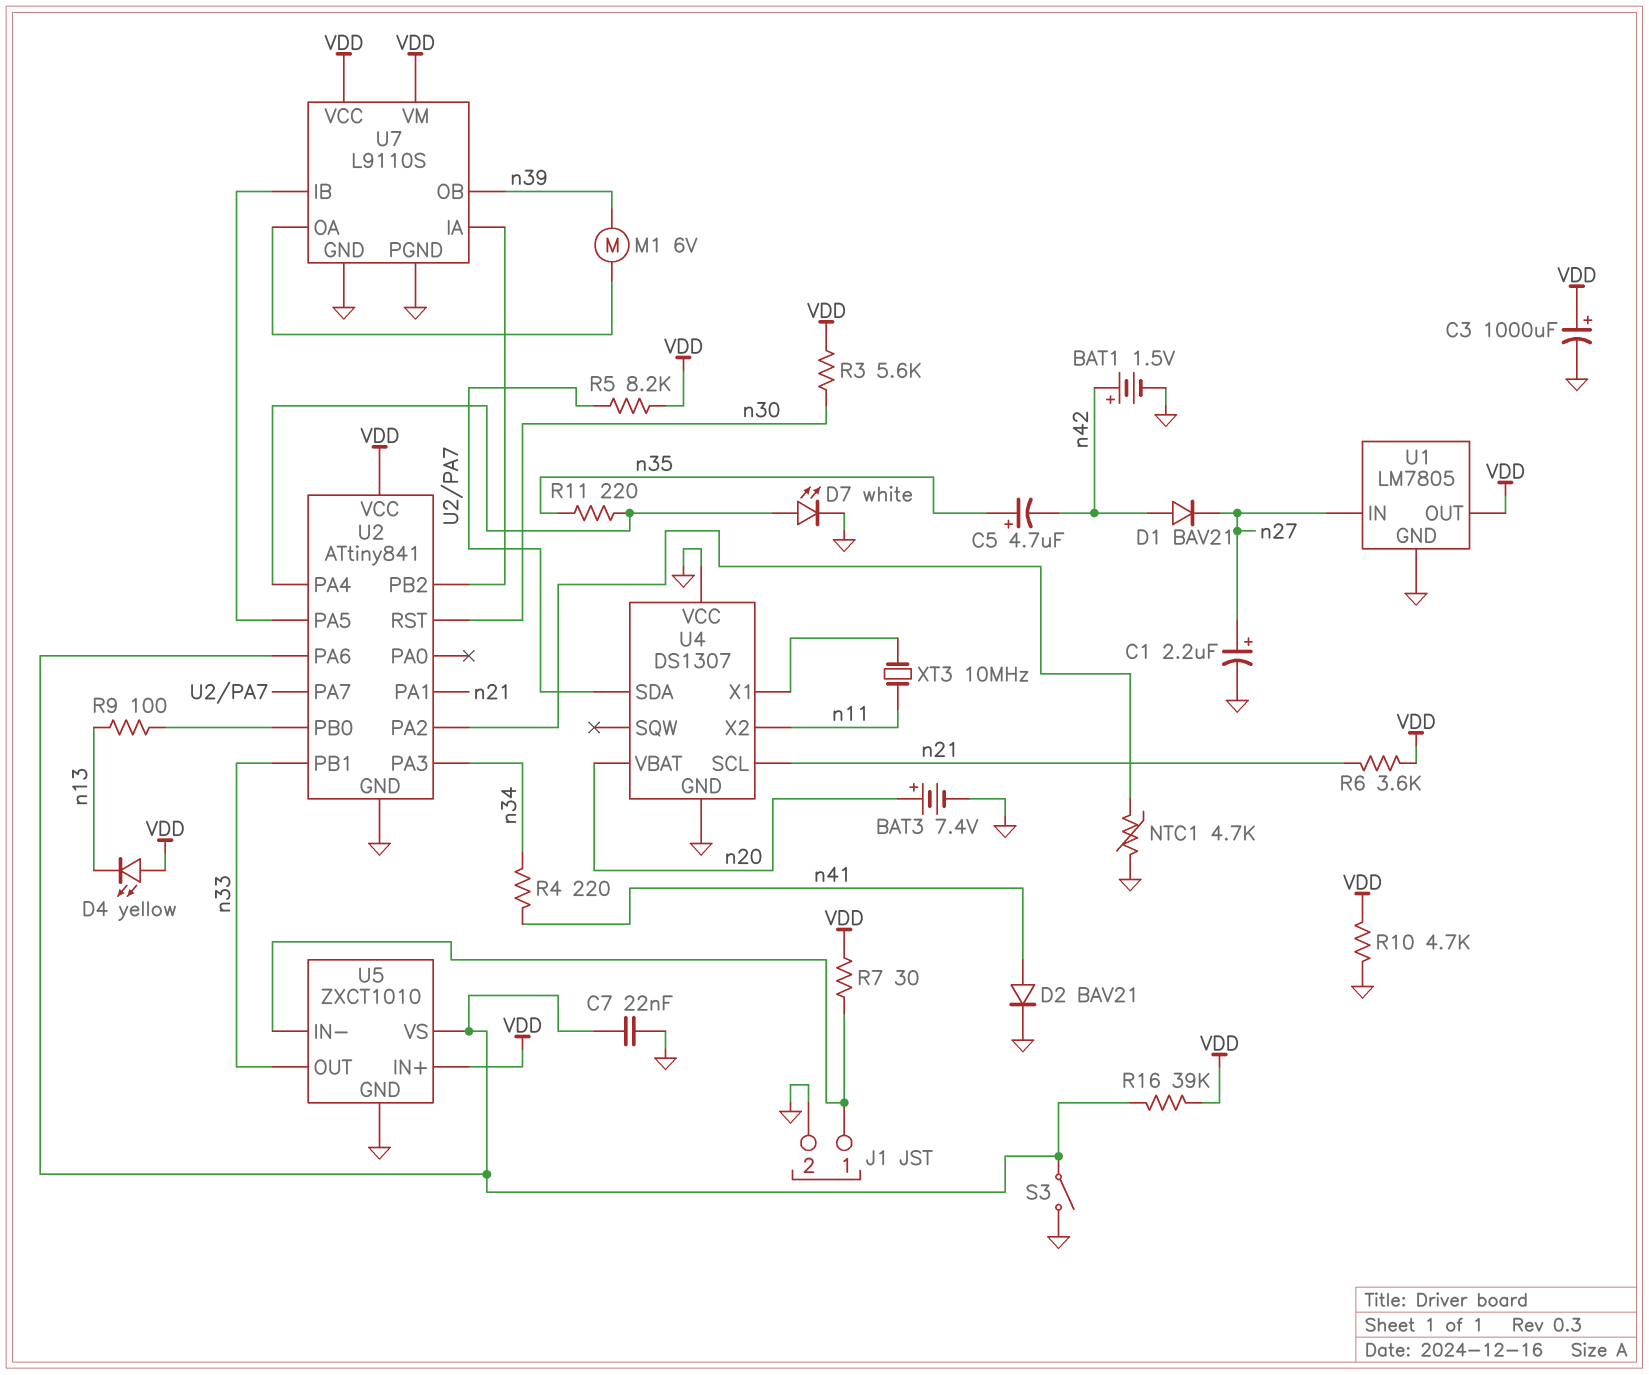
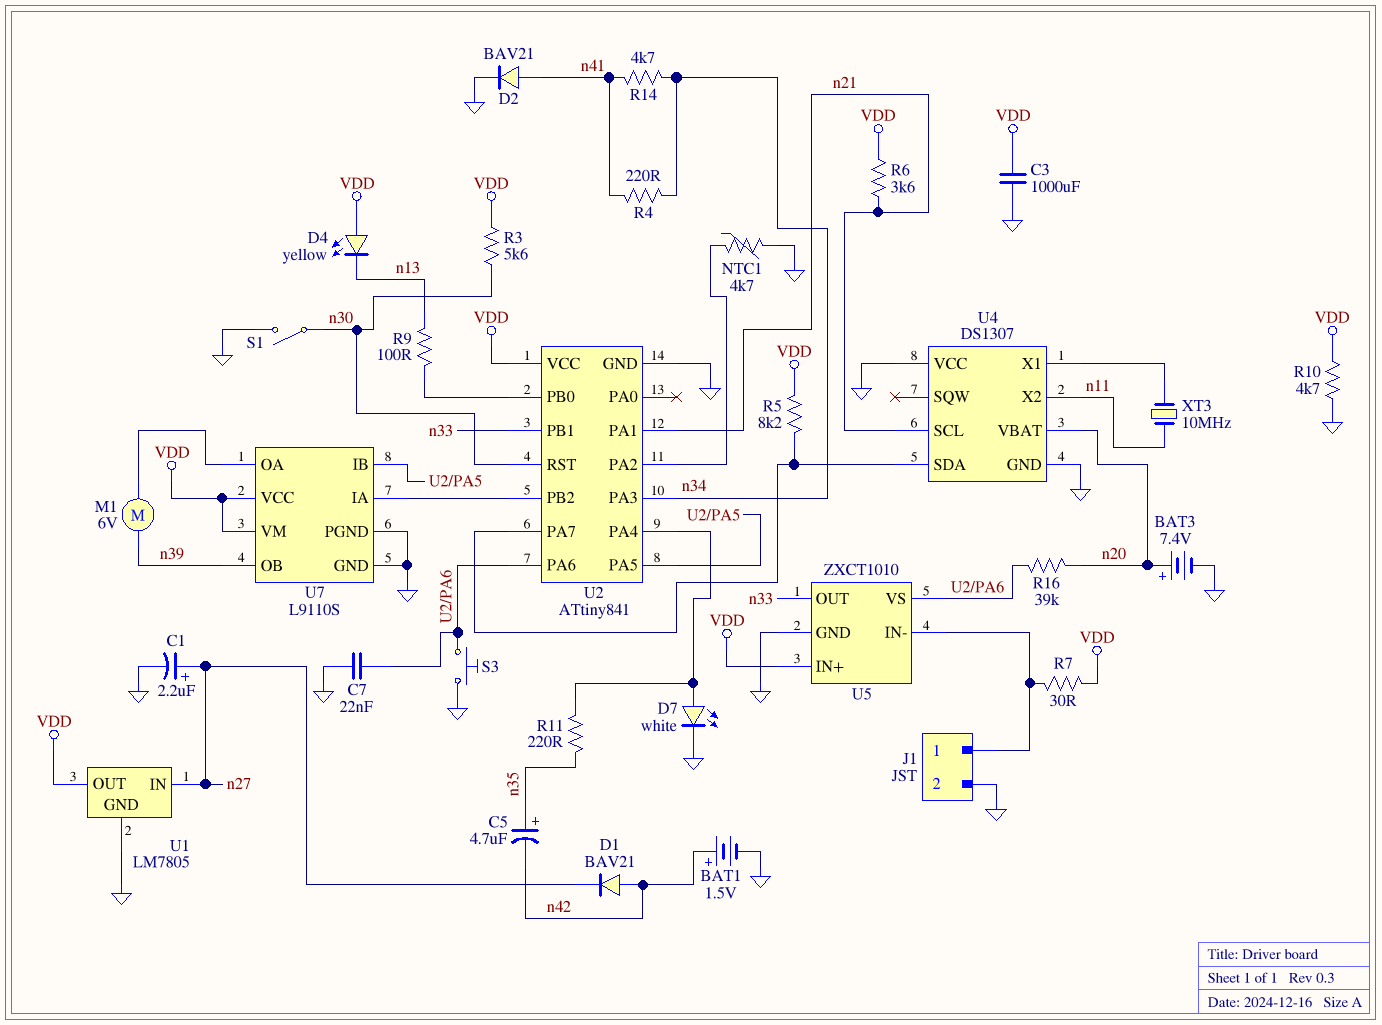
C3: 1000uF (plus VDD, minus GND) -> 1000uF (GND, VDD)
R14: none -> 4.7k (n34, n41)
R16: 39k (U2/PA6, VDD) -> 39k (U2/PA6, n20)
S1: none -> switch (GND, n30)
S3: switch (GND, U2/PA6) -> button (GND, U2/PA6)

